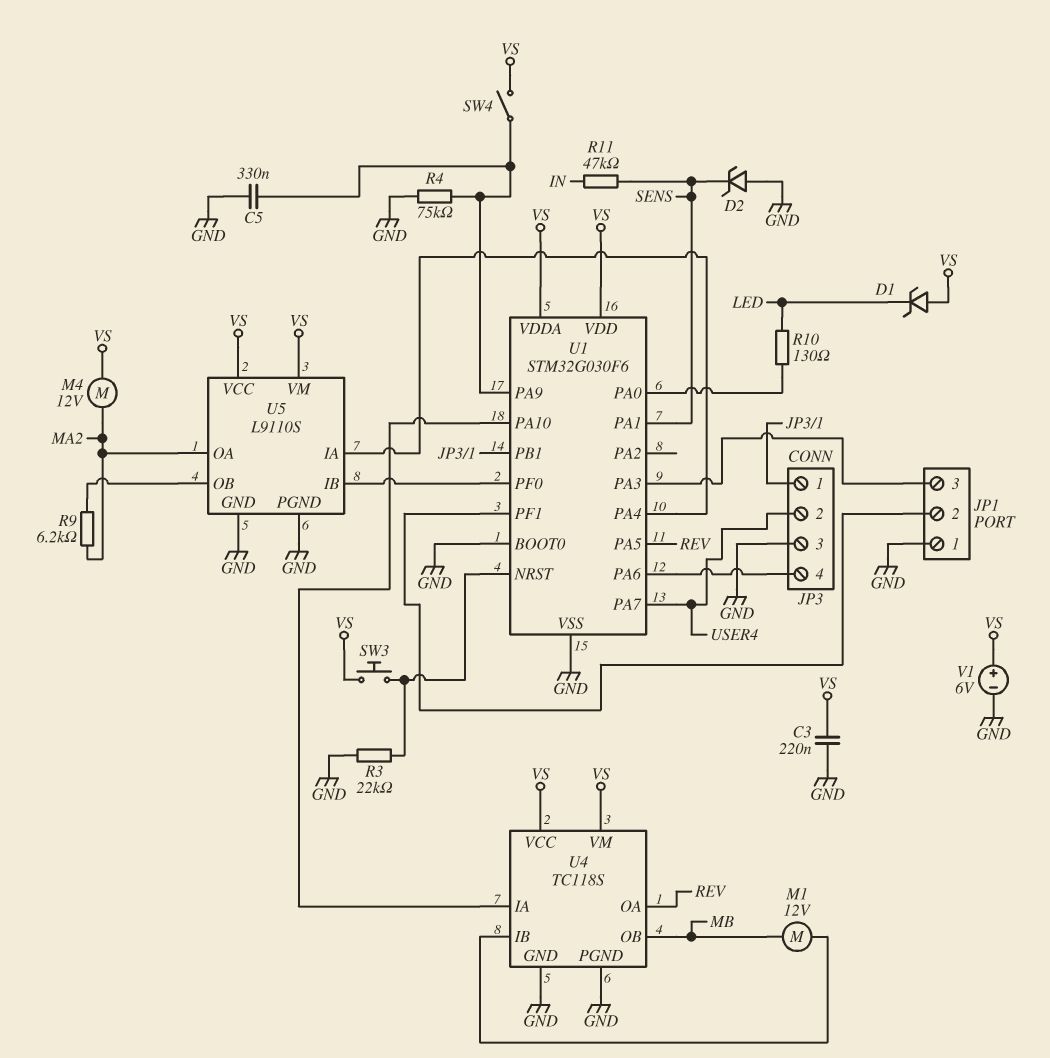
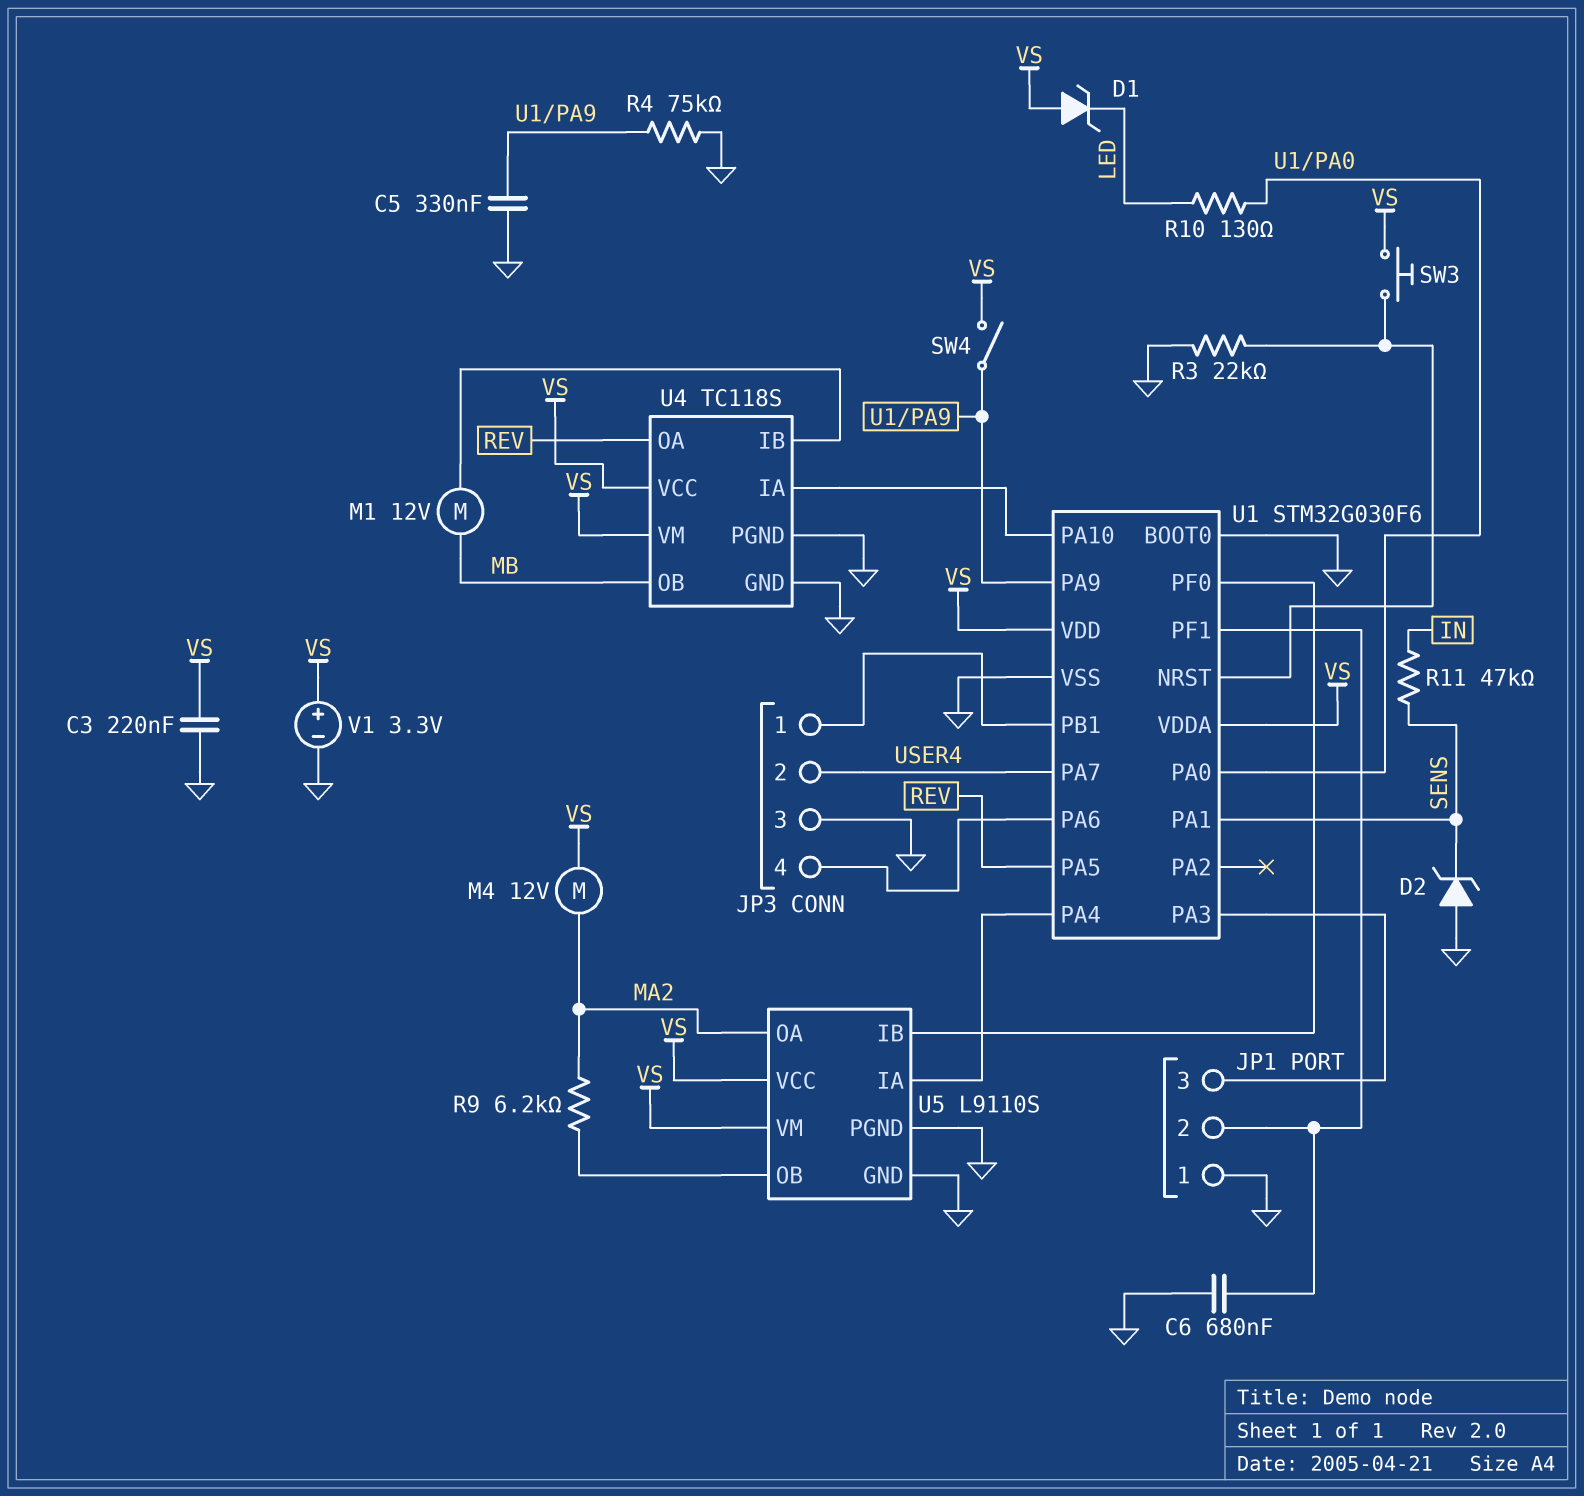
C6: none -> 680nF (GND, JP1/2)
V1: 6V (plus VS, minus GND) -> 3.3V (plus VS, minus GND)

